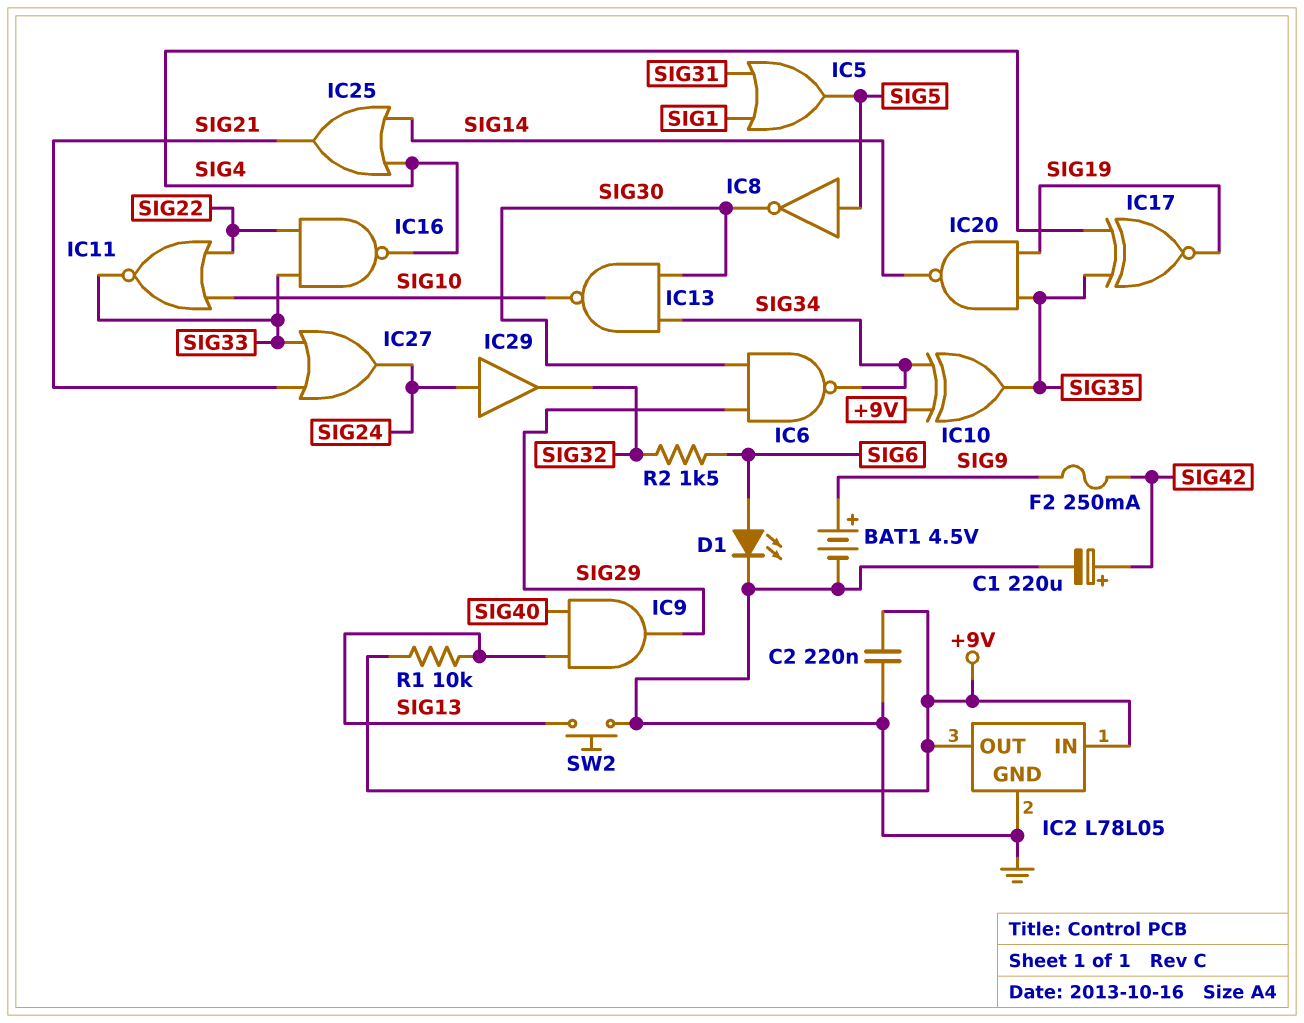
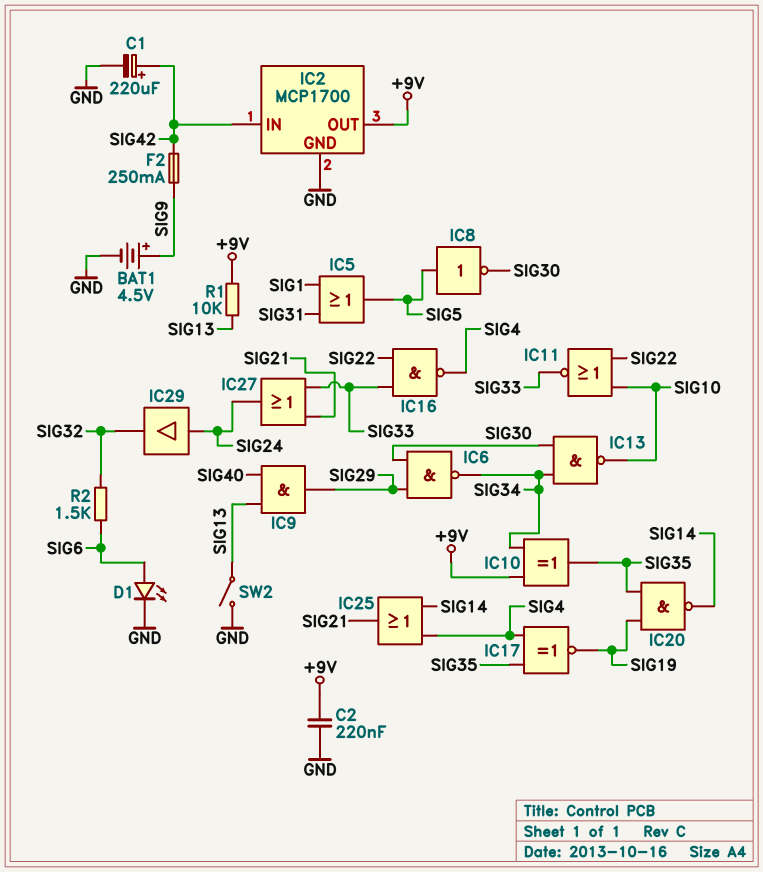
IC2: L78L05 -> MCP1700
IC2 pin IN: +9V -> SIG42
SW2: button (GND, SIG13) -> switch (GND, SIG13)

